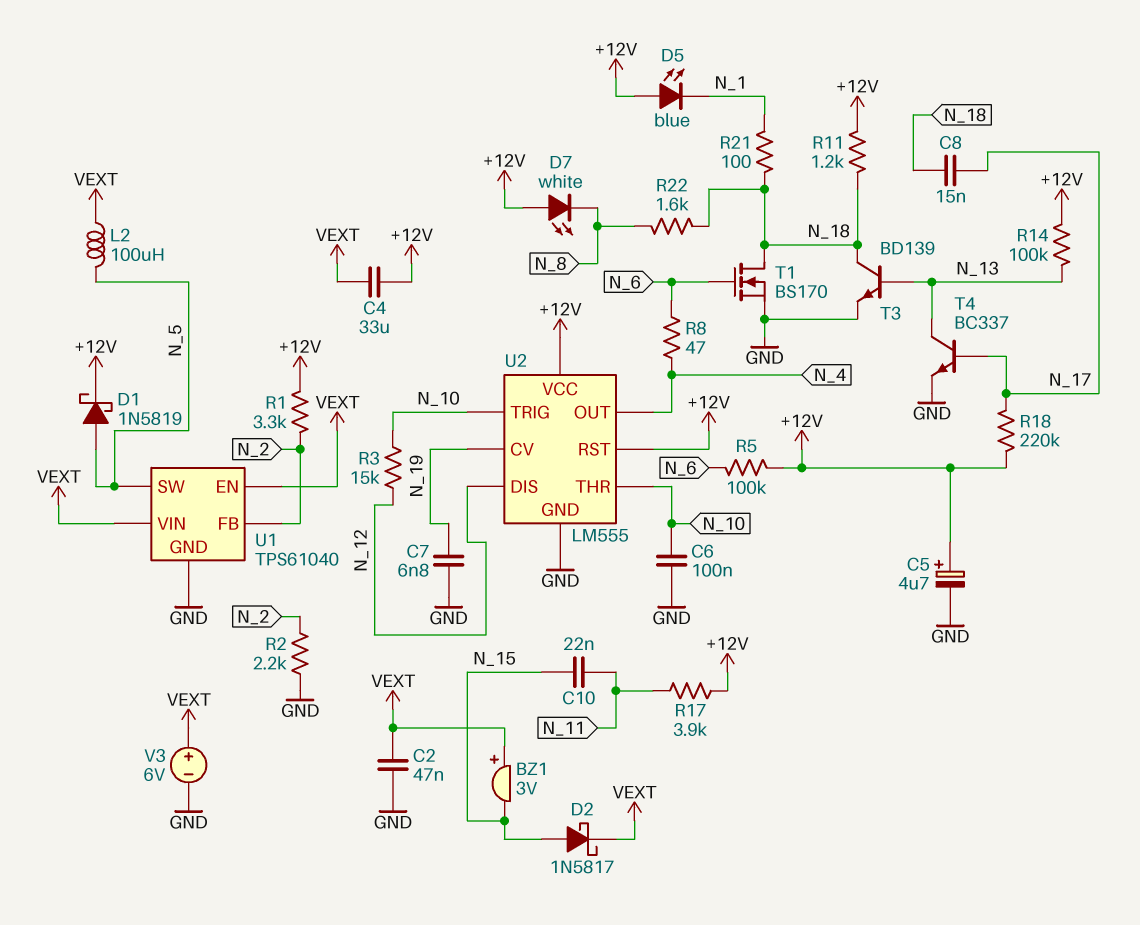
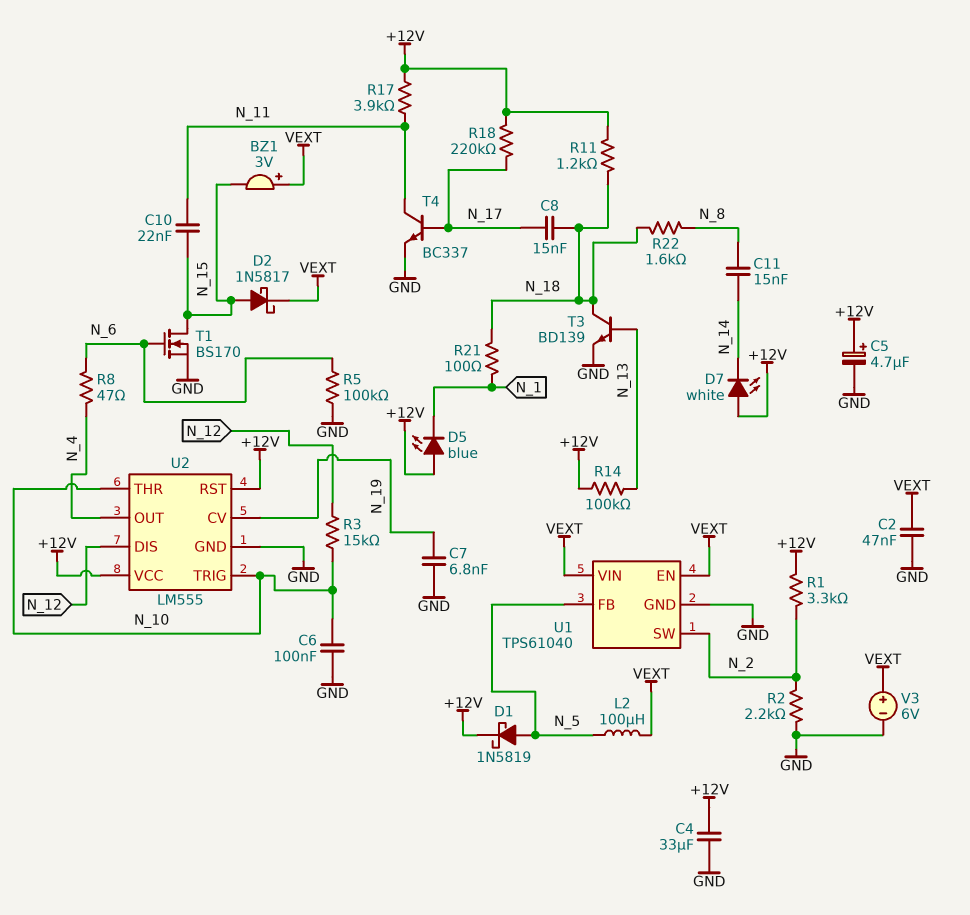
C4: 33uF (+12V, VEXT) -> 33uF (+12V, GND)
C11: none -> 15nF (N_8, N_14)
D7: LED white (A +12V, K N_8) -> LED white (A +12V, K N_14)
R5: 100k (+12V, N_6) -> 100k (GND, N_6)
T1: NMOS BS170 (G N_6, D N_18, S GND) -> NMOS BS170 (G N_6, D N_15, S GND)
T4: NPN BC337 (B N_17, C N_13, E GND) -> NPN BC337 (B N_17, C N_11, E GND)
U1 pin FB: N_2 -> N_5
U1 pin SW: N_5 -> N_2

